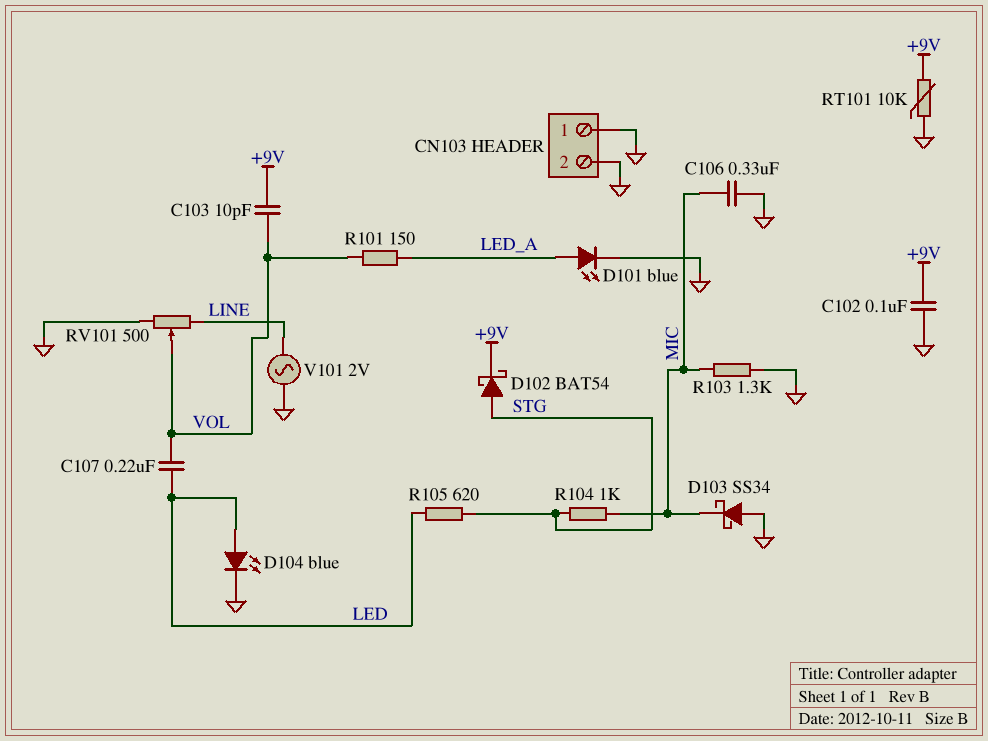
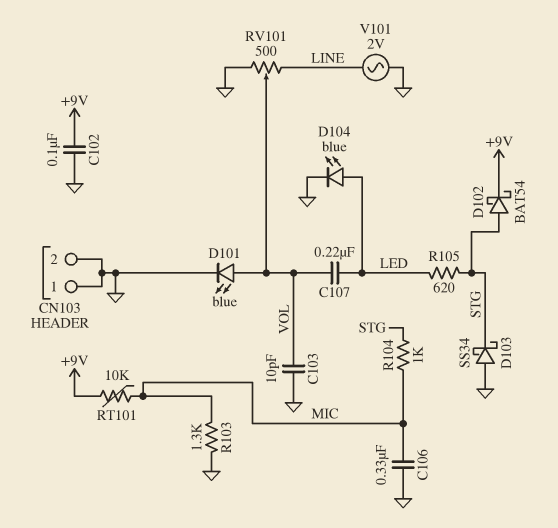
C103: 10pF (+9V, VOL) -> 10pF (GND, VOL)
D101: LED blue (A LED_A, K GND) -> LED blue (A VOL, K GND)
D103: schottky SS34 (A GND, K MIC) -> schottky SS34 (A GND, K STG)
R101: 150 (LED_A, VOL) -> none
RT101: 10k (+9V, GND) -> 10k (+9V, MIC)

